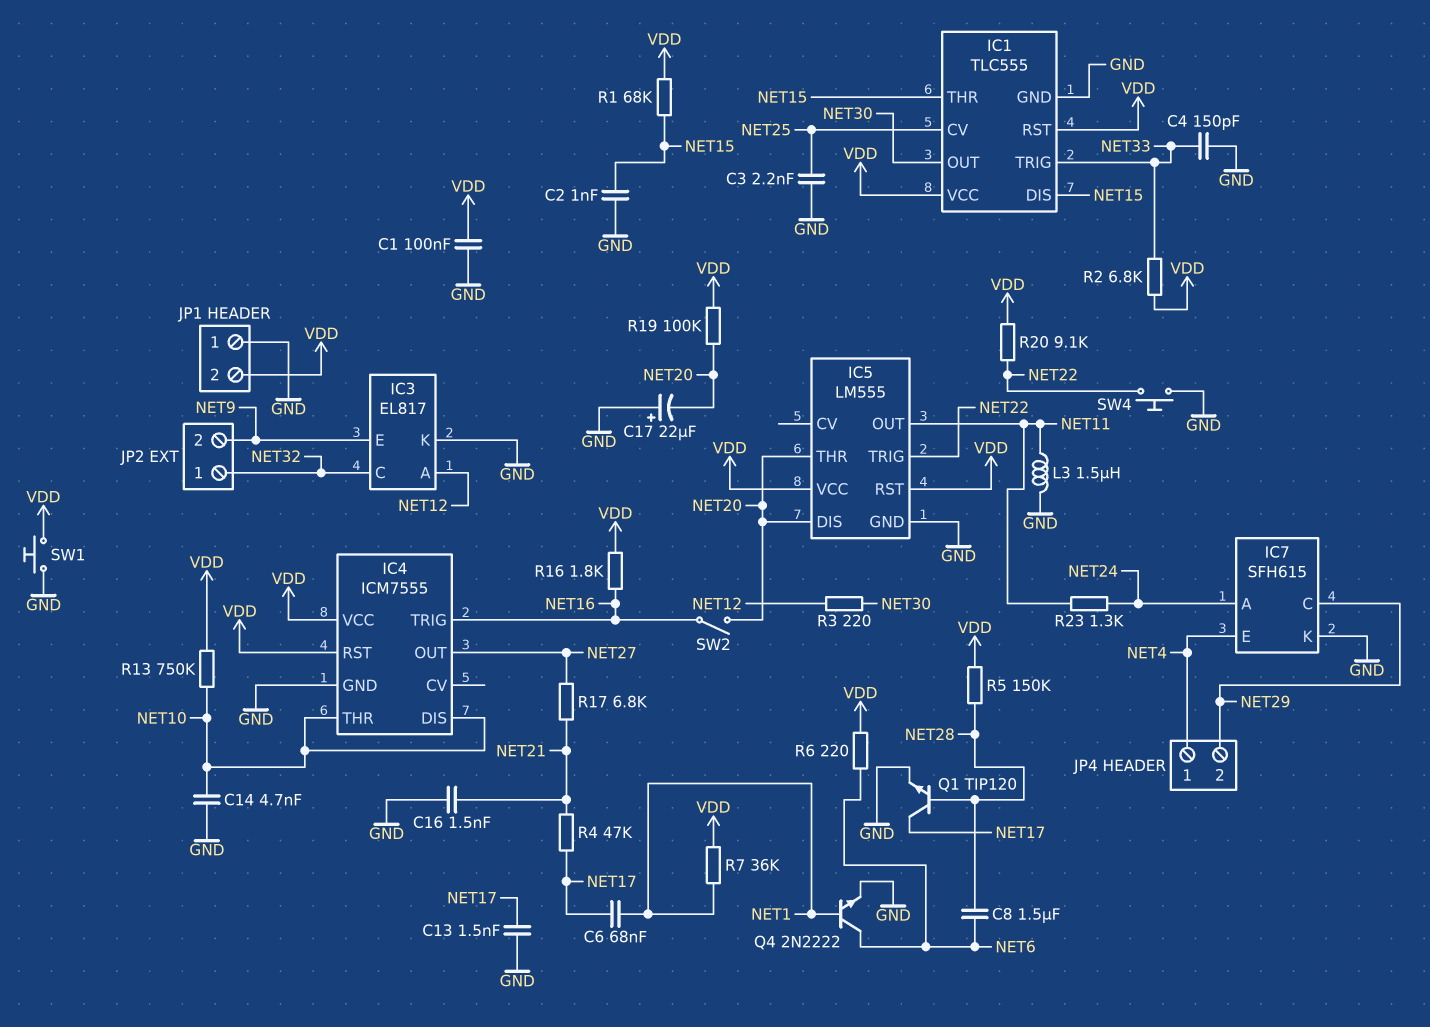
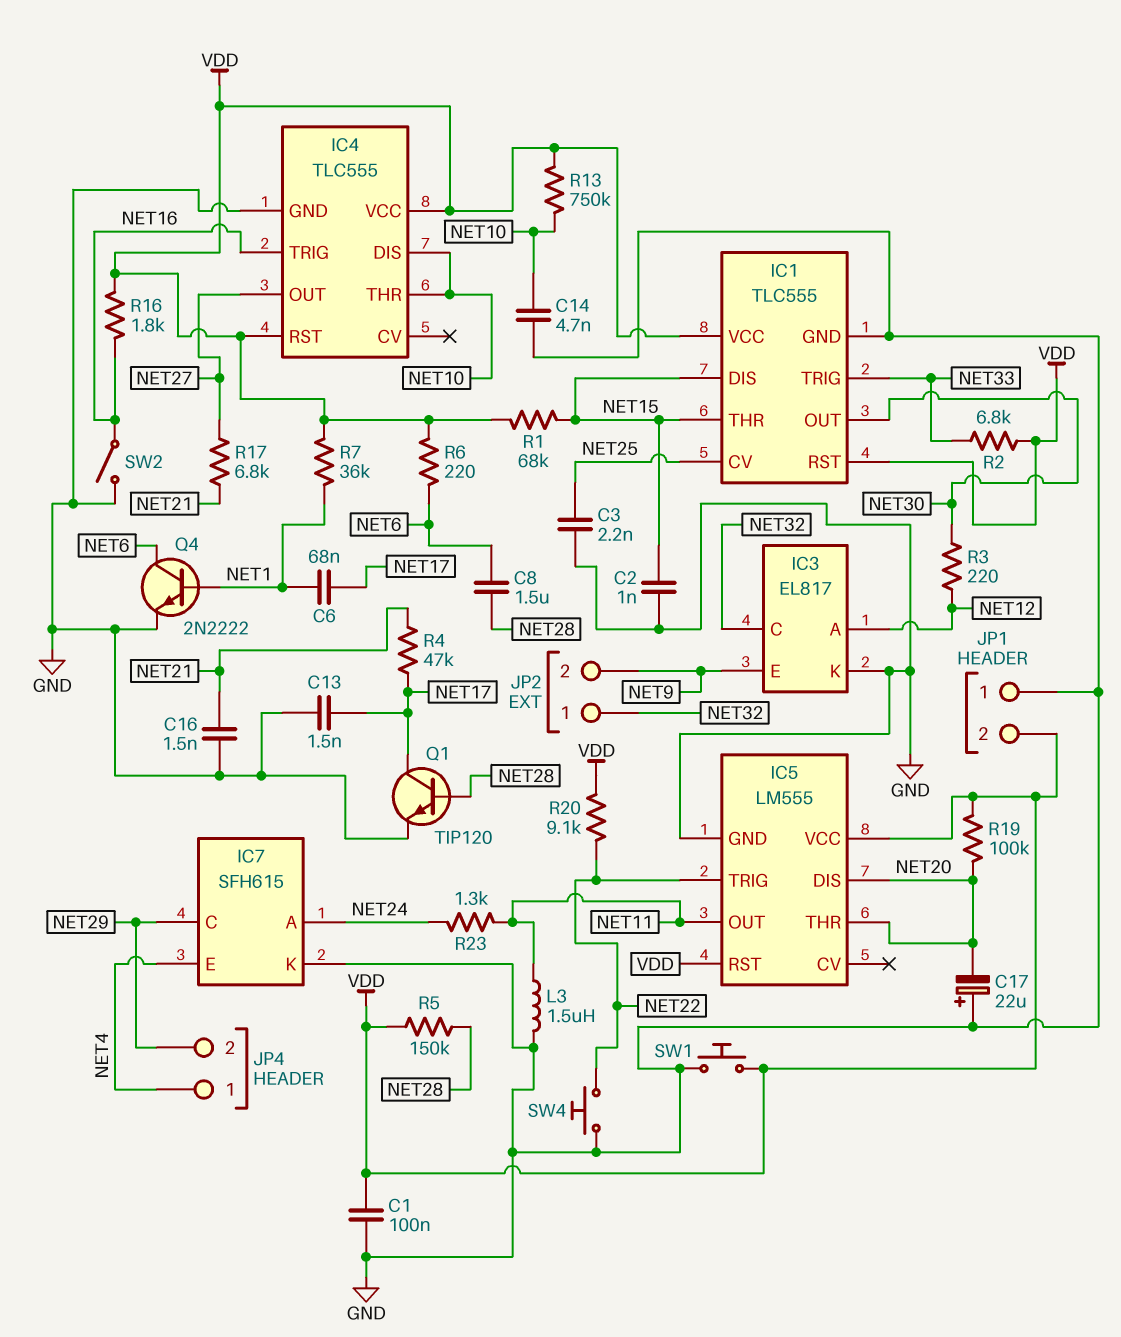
C4: 150pF (GND, NET33) -> none
IC4: ICM7555 -> TLC555
SW2: switch (NET16, NET20) -> switch (GND, NET16)

